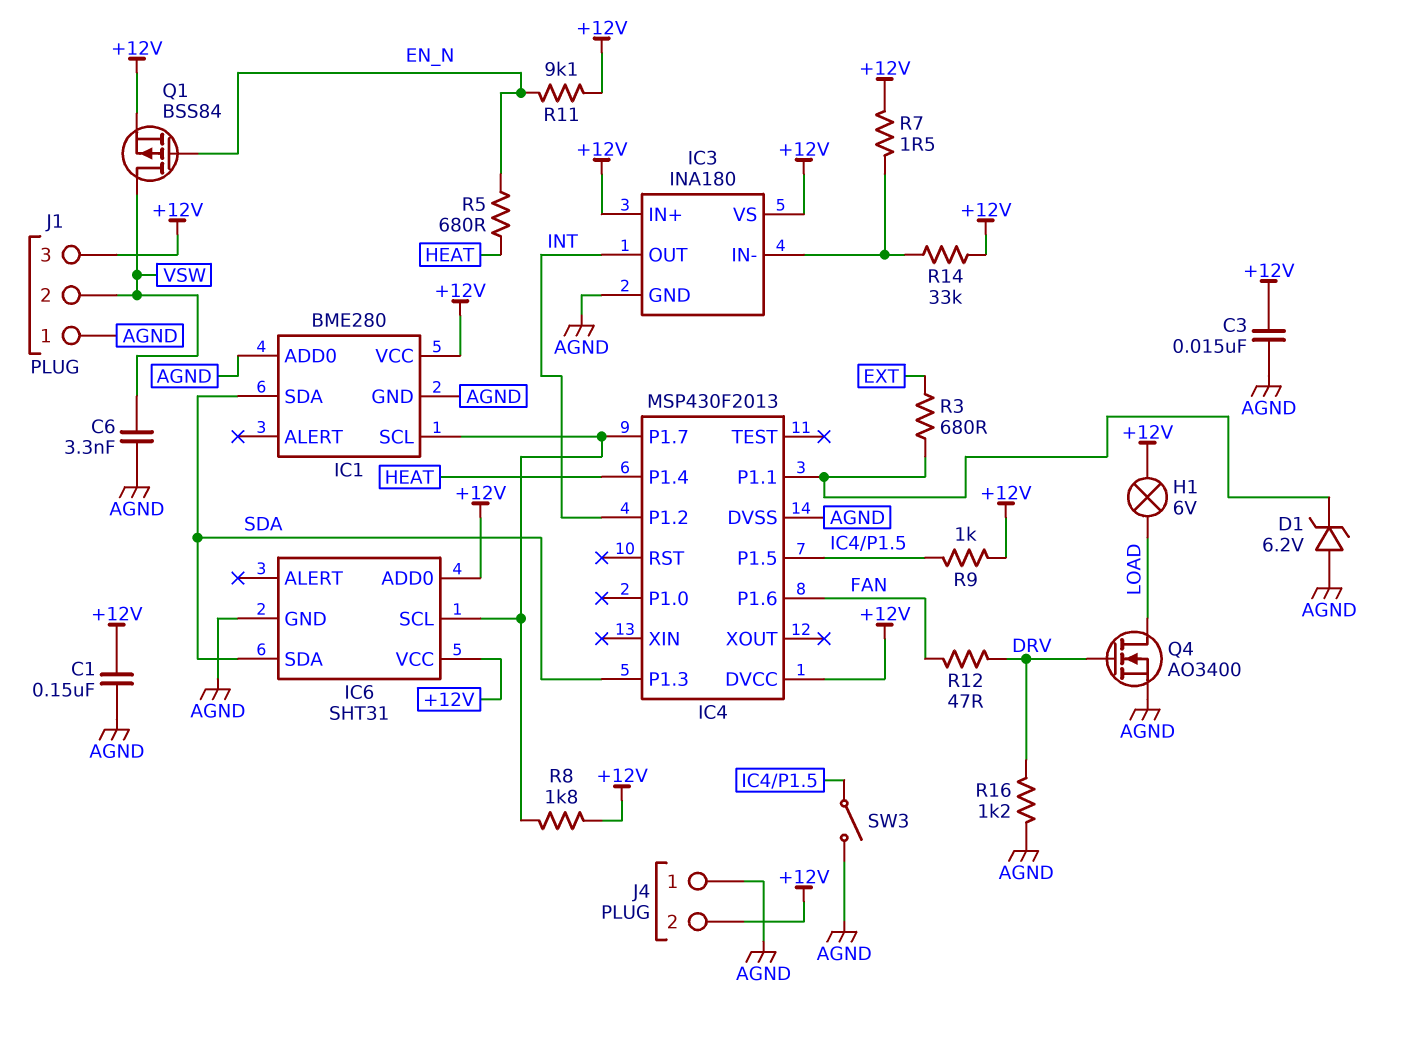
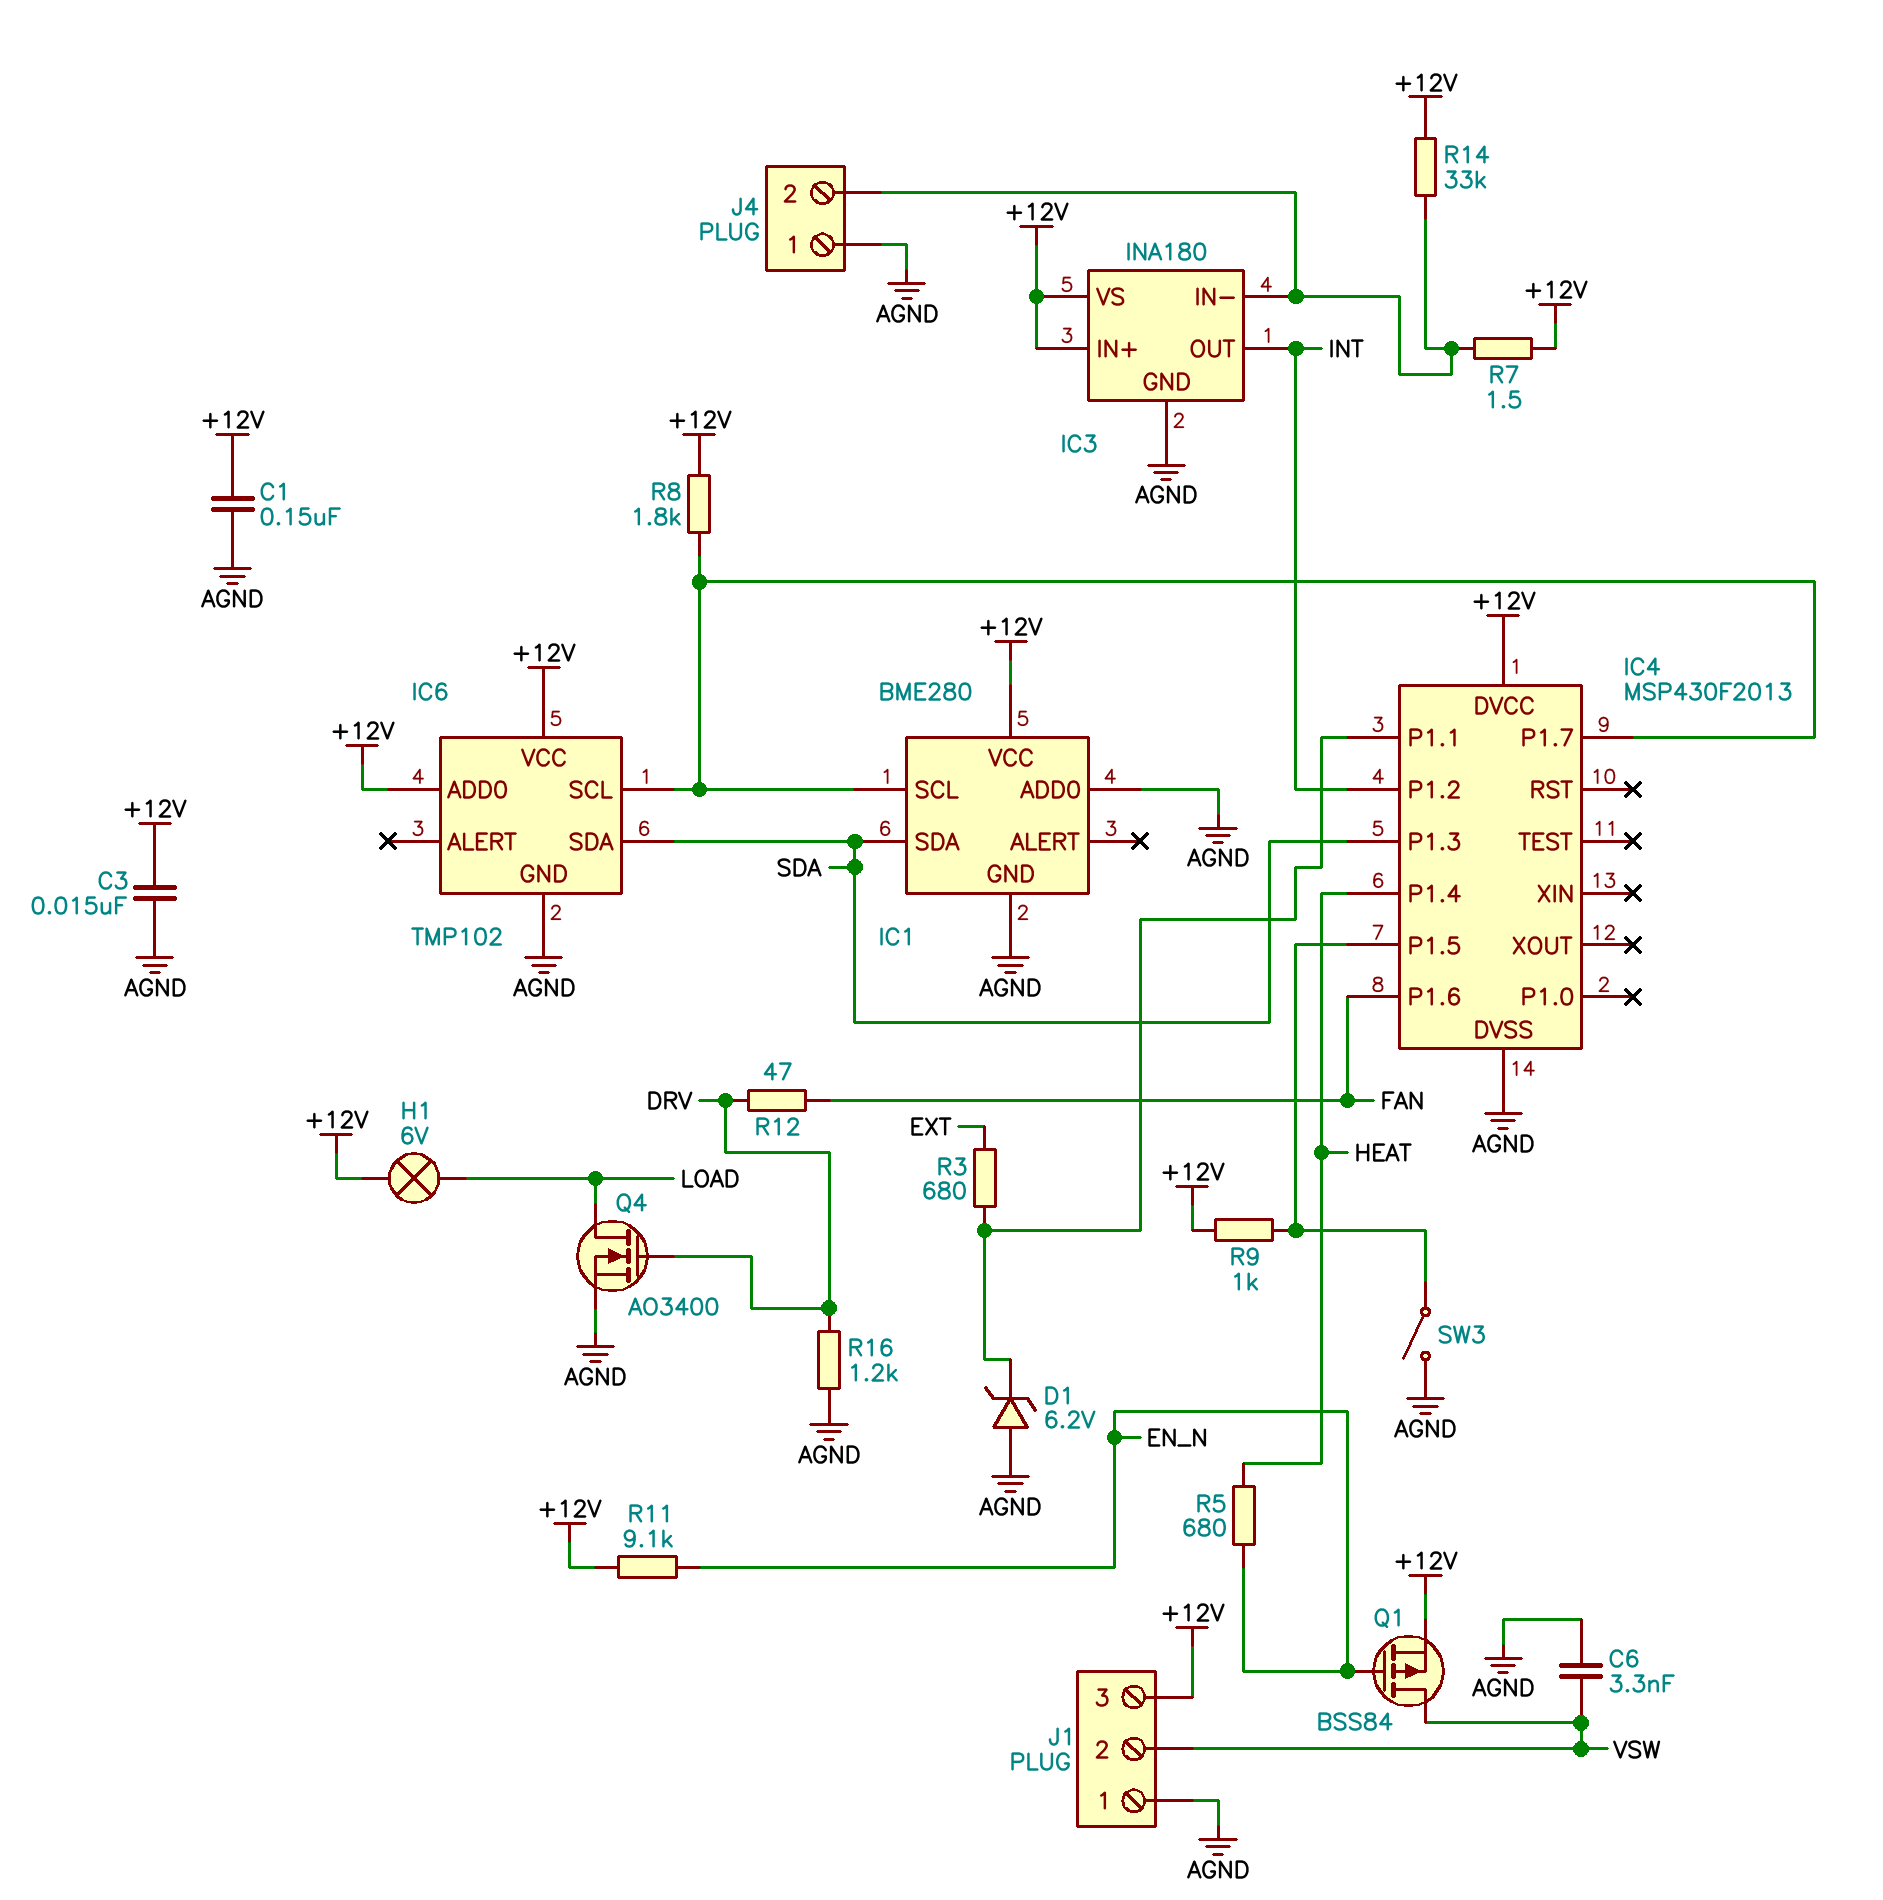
IC6: SHT31 -> TMP102
J4 pin 2: +12V -> IC3/IN-

